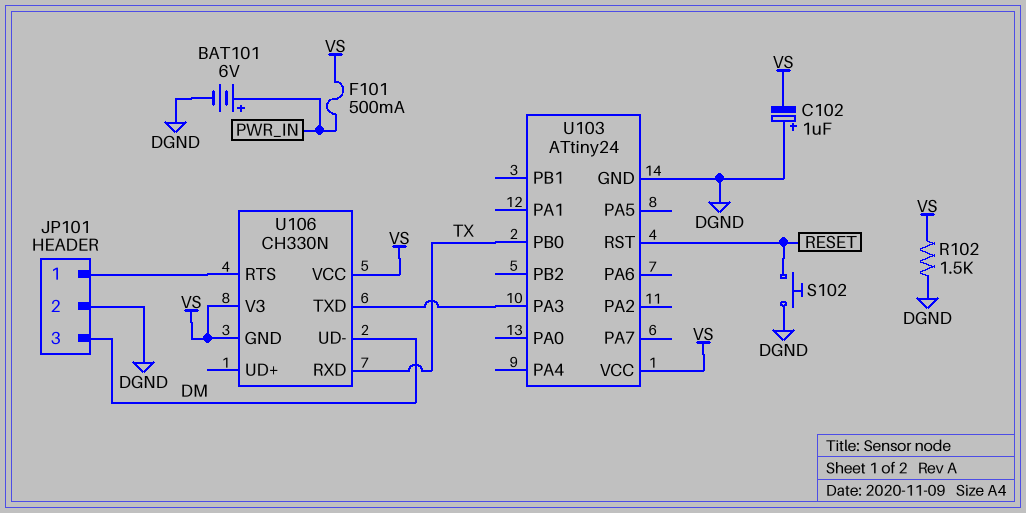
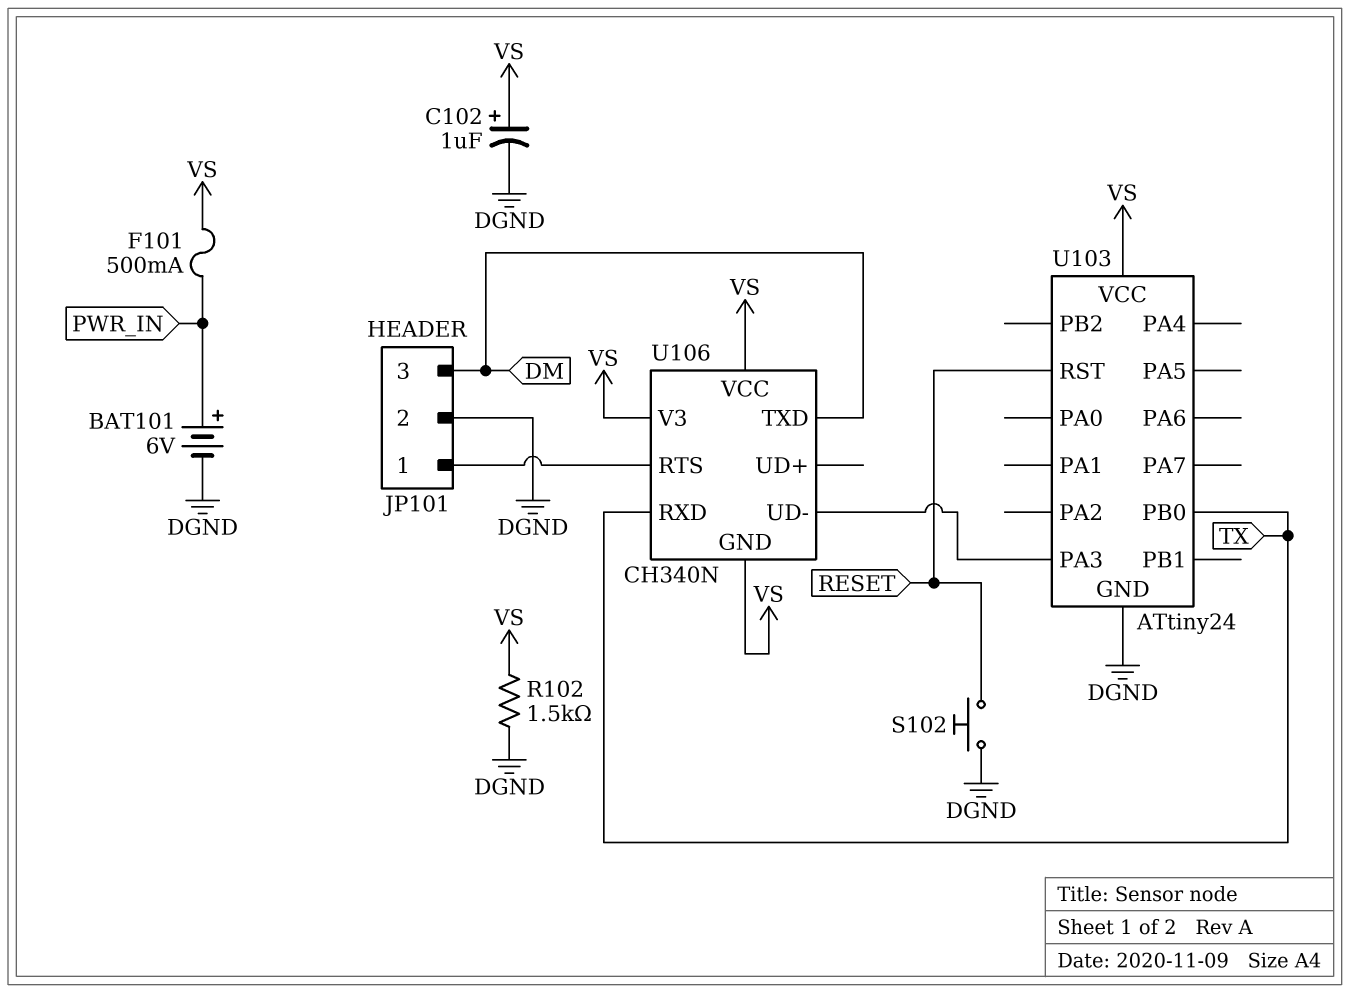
C102: 1uF (plus DGND, minus VS) -> 1uF (plus VS, minus DGND)
U106: CH330N -> CH340N
U106 pin TXD: U103/PA3 -> DM
U106 pin UD-: DM -> U103/PA3

